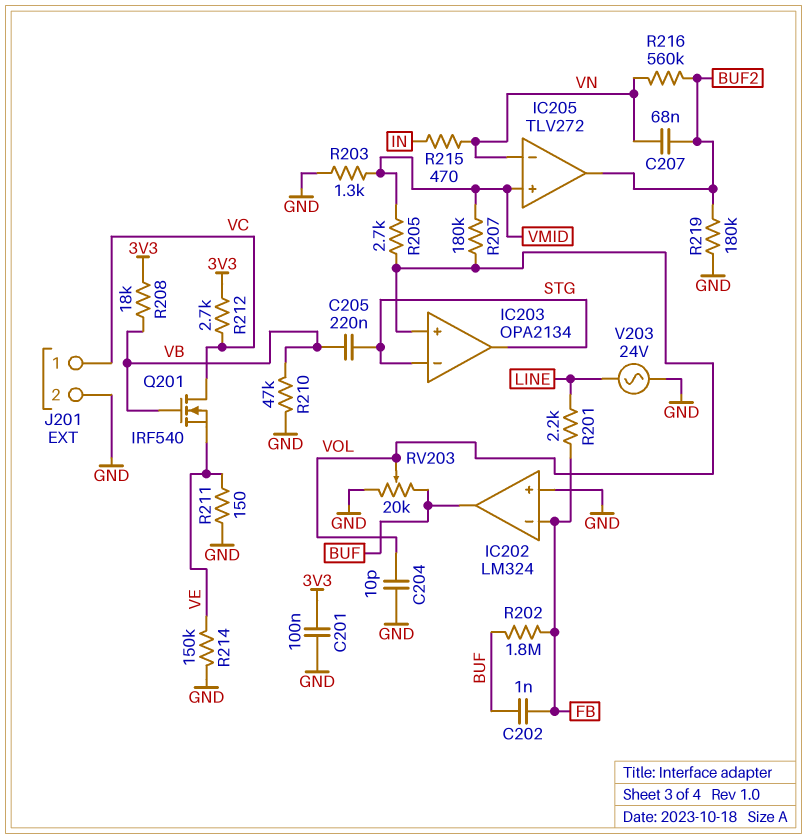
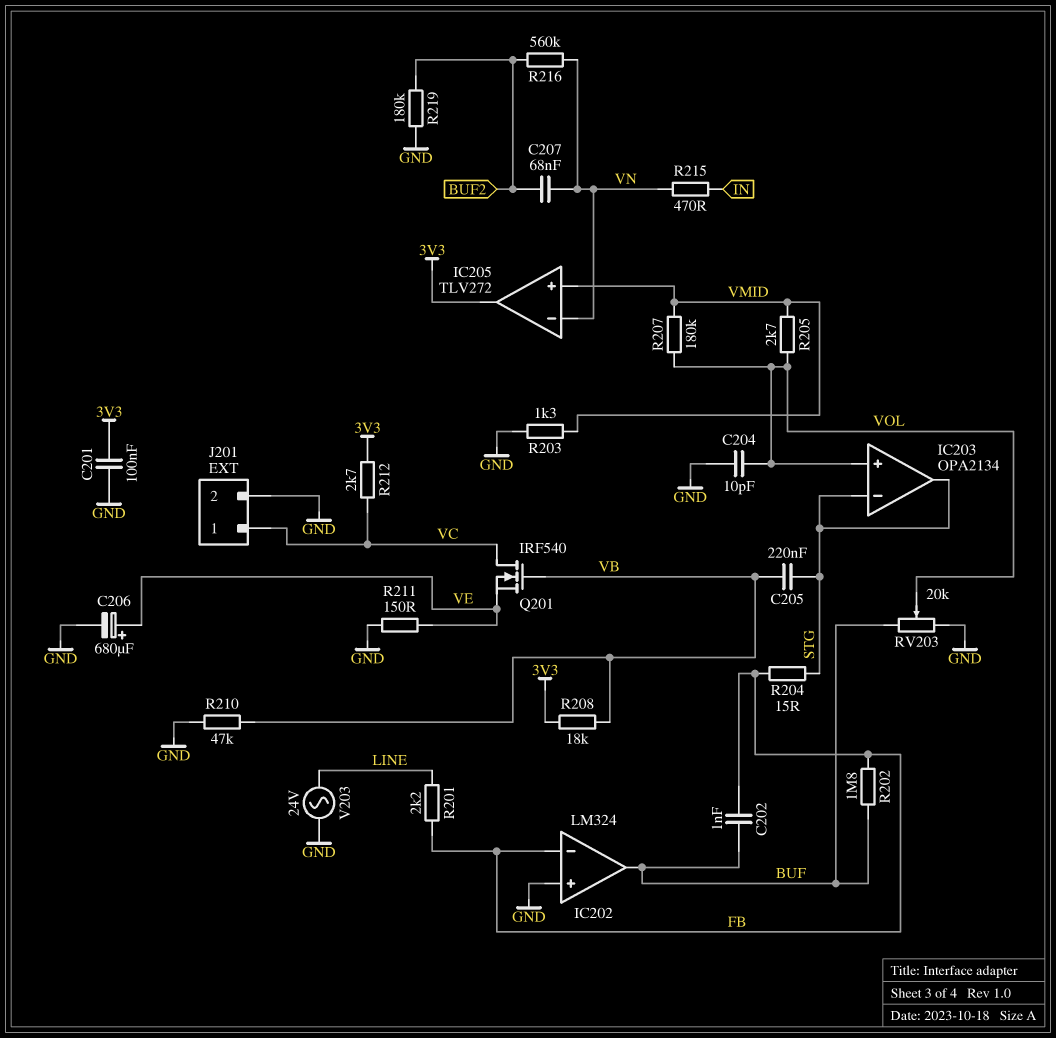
C206: none -> 680uF (plus VE, minus GND)
IC205 pin out: BUF2 -> 3V3
R204: none -> 15 (FB, STG)
R214: 150k (GND, VE) -> none

